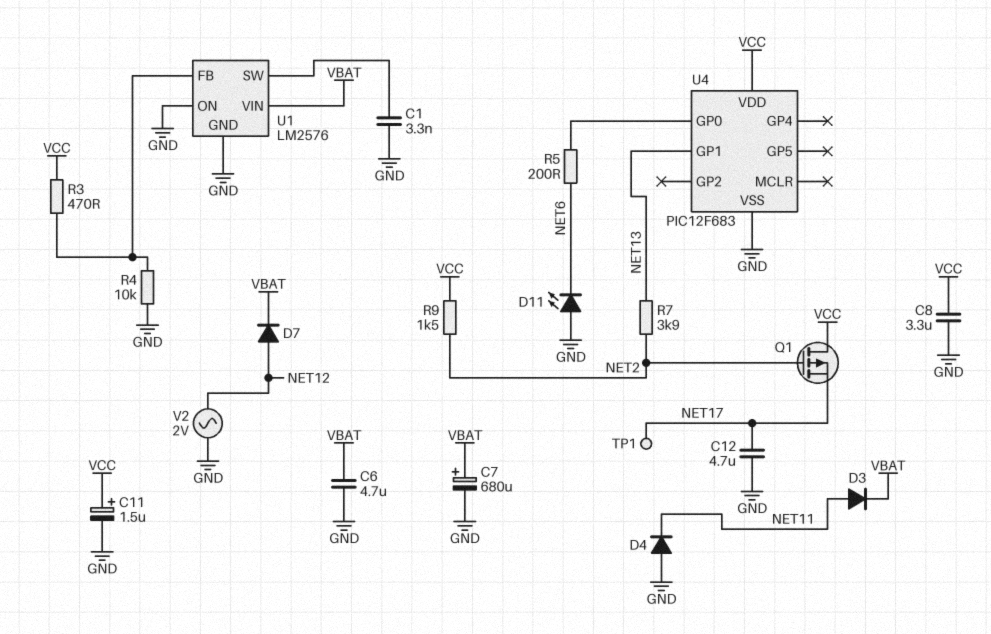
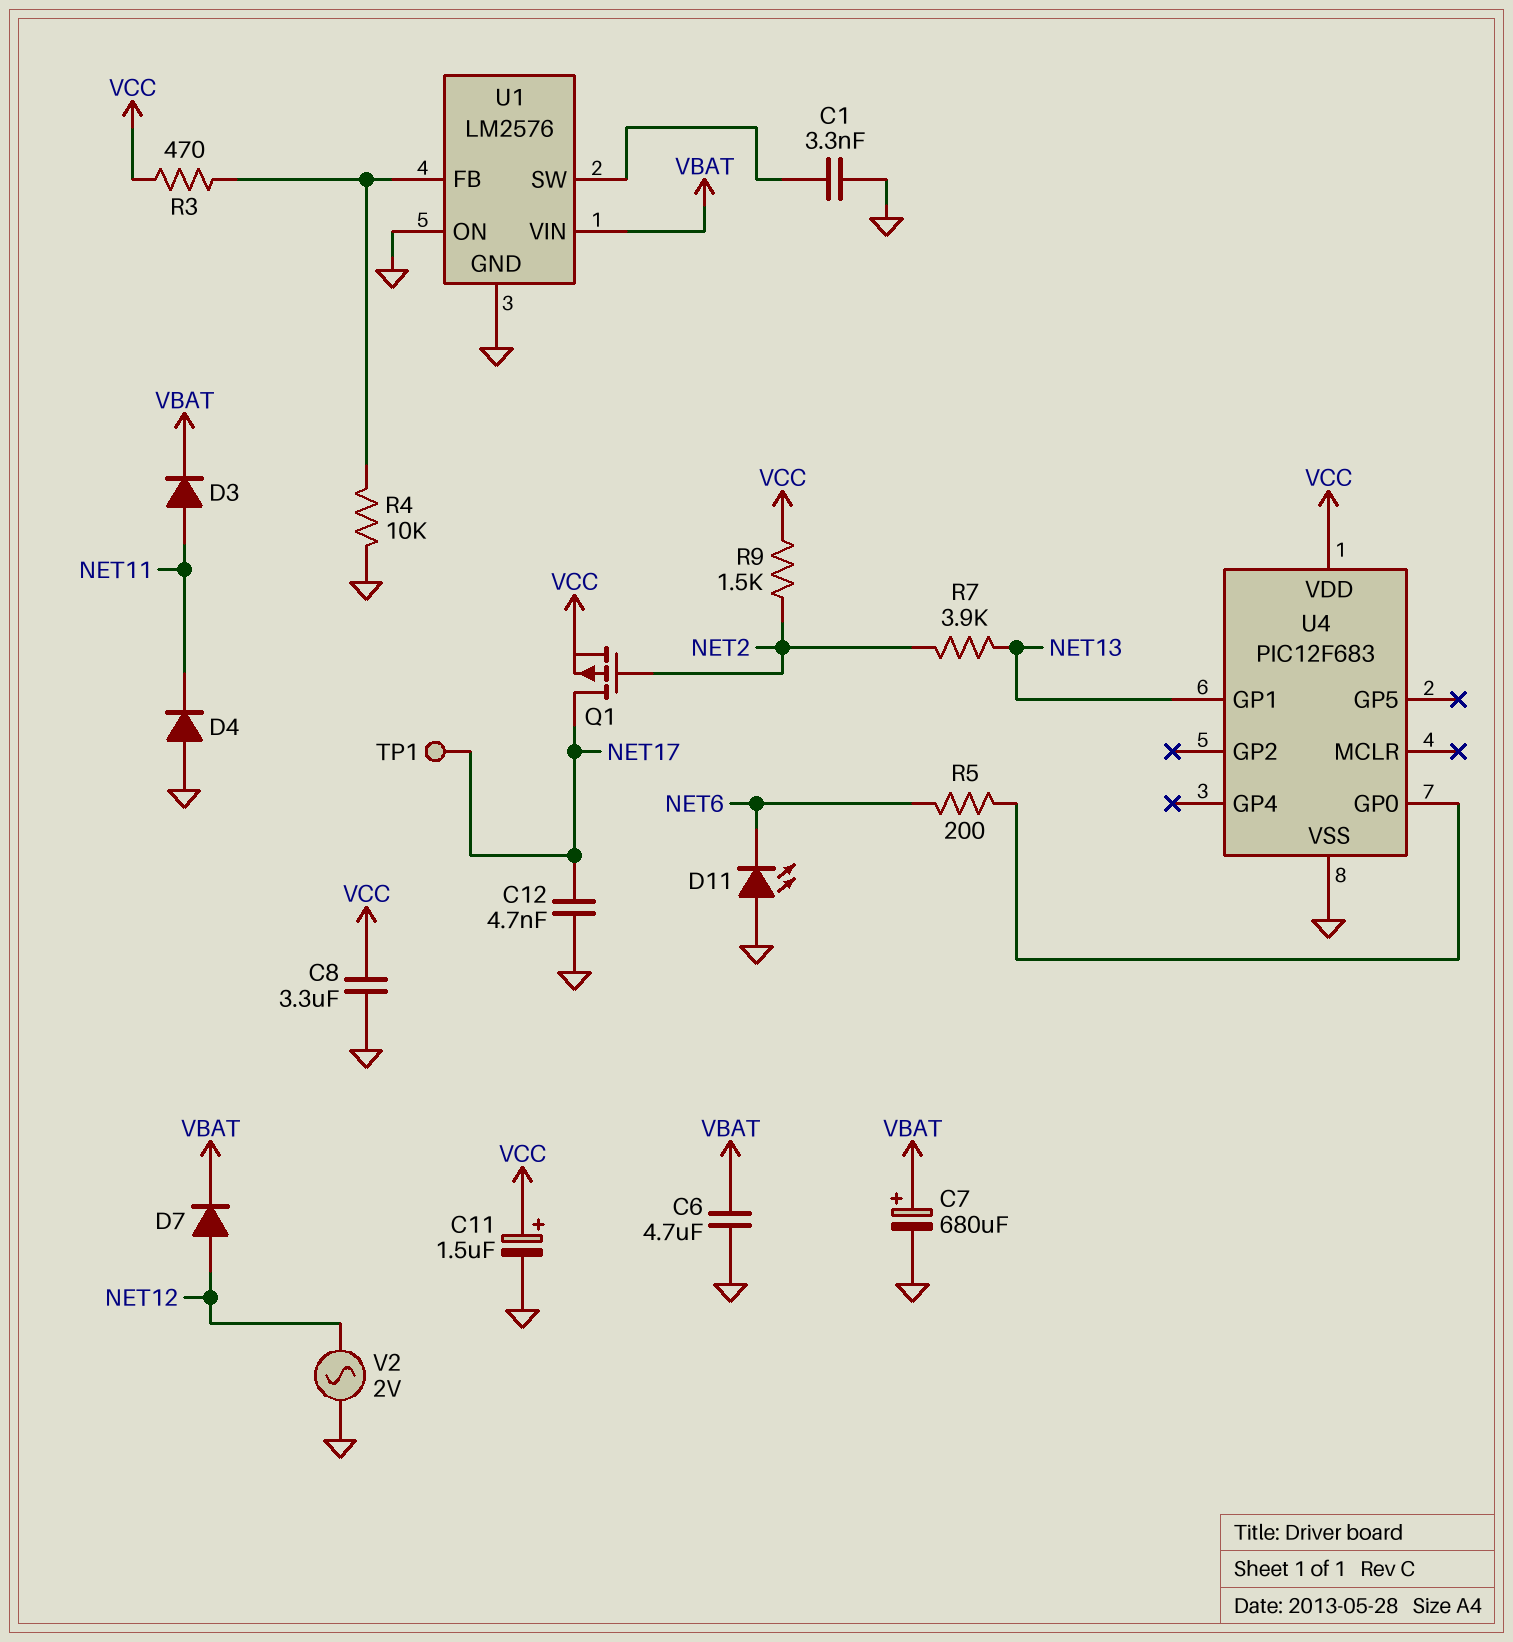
C12: 4.7uF (GND, NET17) -> 4.7nF (GND, NET17)
Q1: PMOS (G NET2, D VCC, S NET17) -> PMOS (G NET2, D NET17, S VCC)

